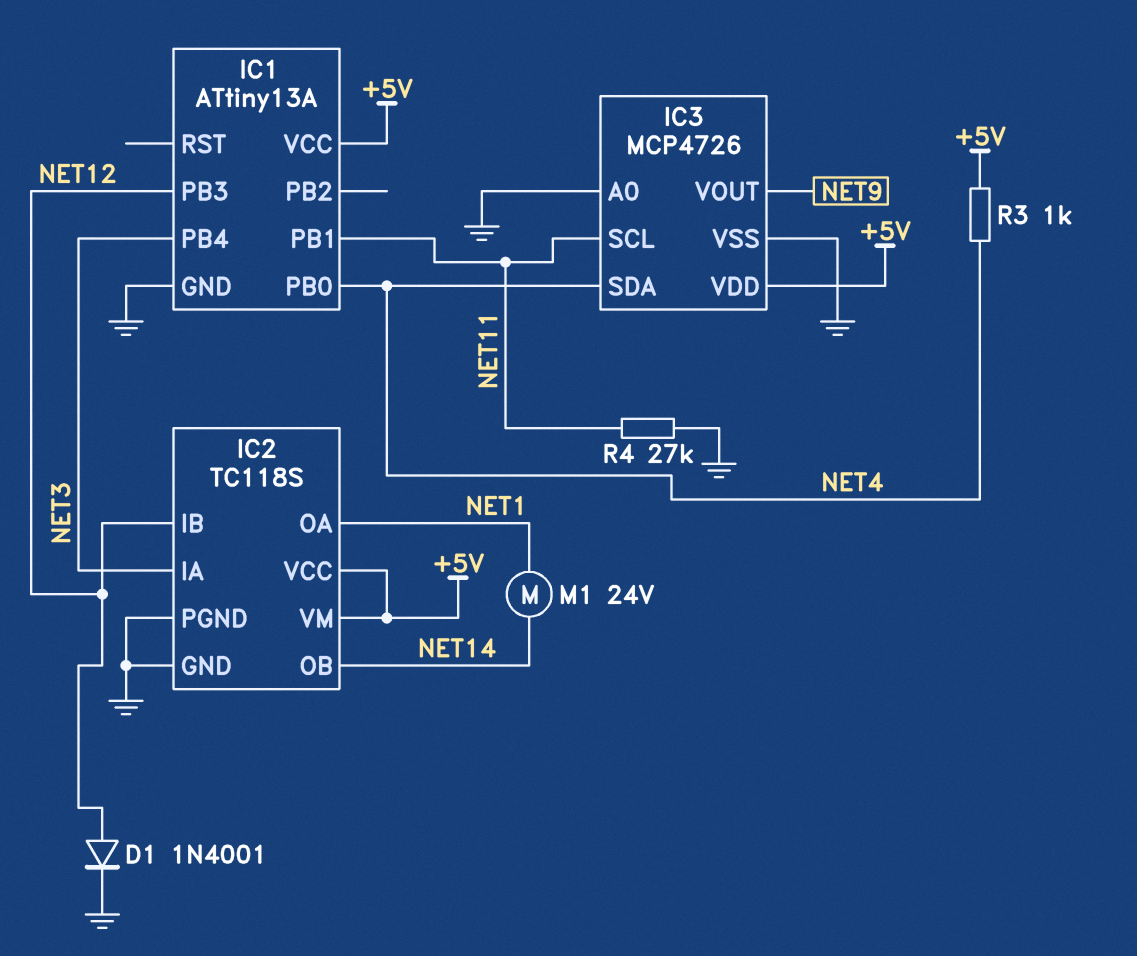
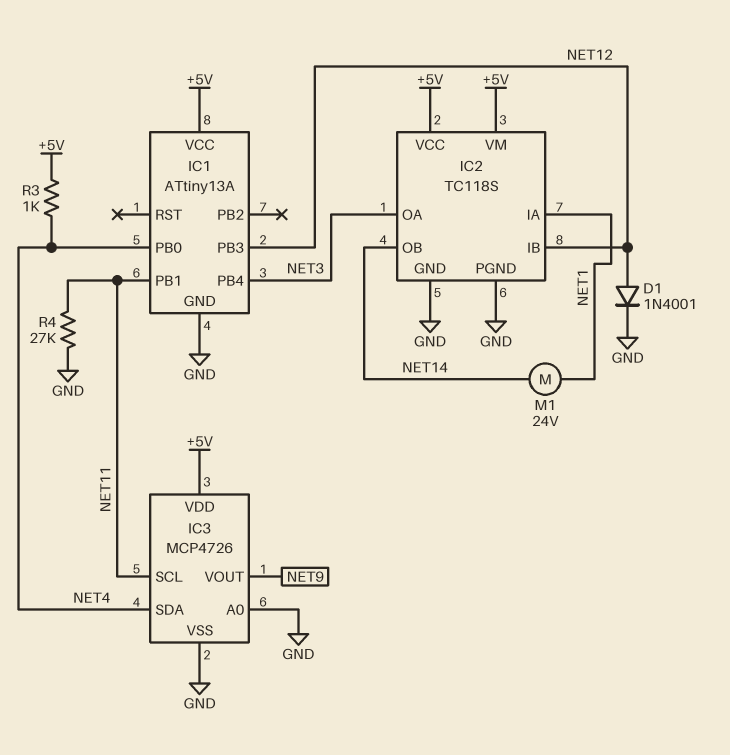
IC2 pin IA: NET3 -> NET1
IC2 pin OA: NET1 -> NET3

